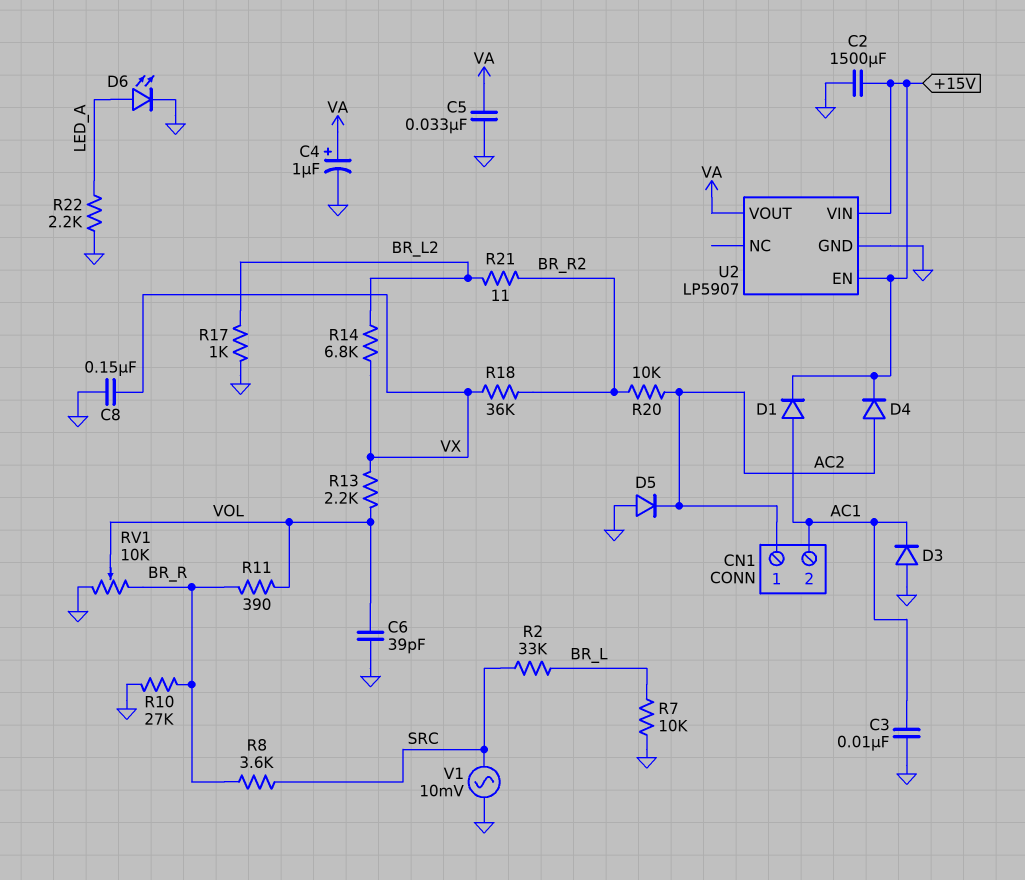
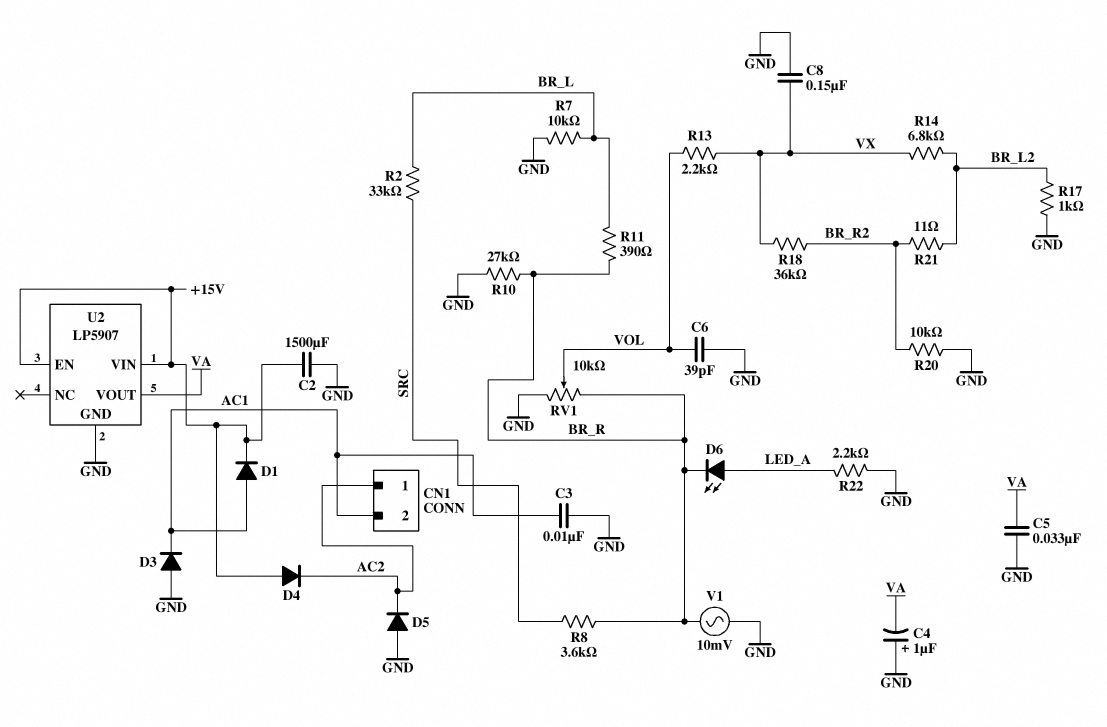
C4: 1uF (plus VA, minus GND) -> 1uF (plus GND, minus VA)
D4: diode (A AC2, K +15V) -> diode (A +15V, K AC2)
D6: LED (A LED_A, K GND) -> LED (A LED_A, K BR_R)
R11: 390 (BR_R, VOL) -> 390 (BR_L, BR_R)
R20: 10k (AC2, BR_R2) -> 10k (BR_R2, GND)
V1: AC 10mV (GND, SRC) -> AC 10mV (BR_R, GND)

